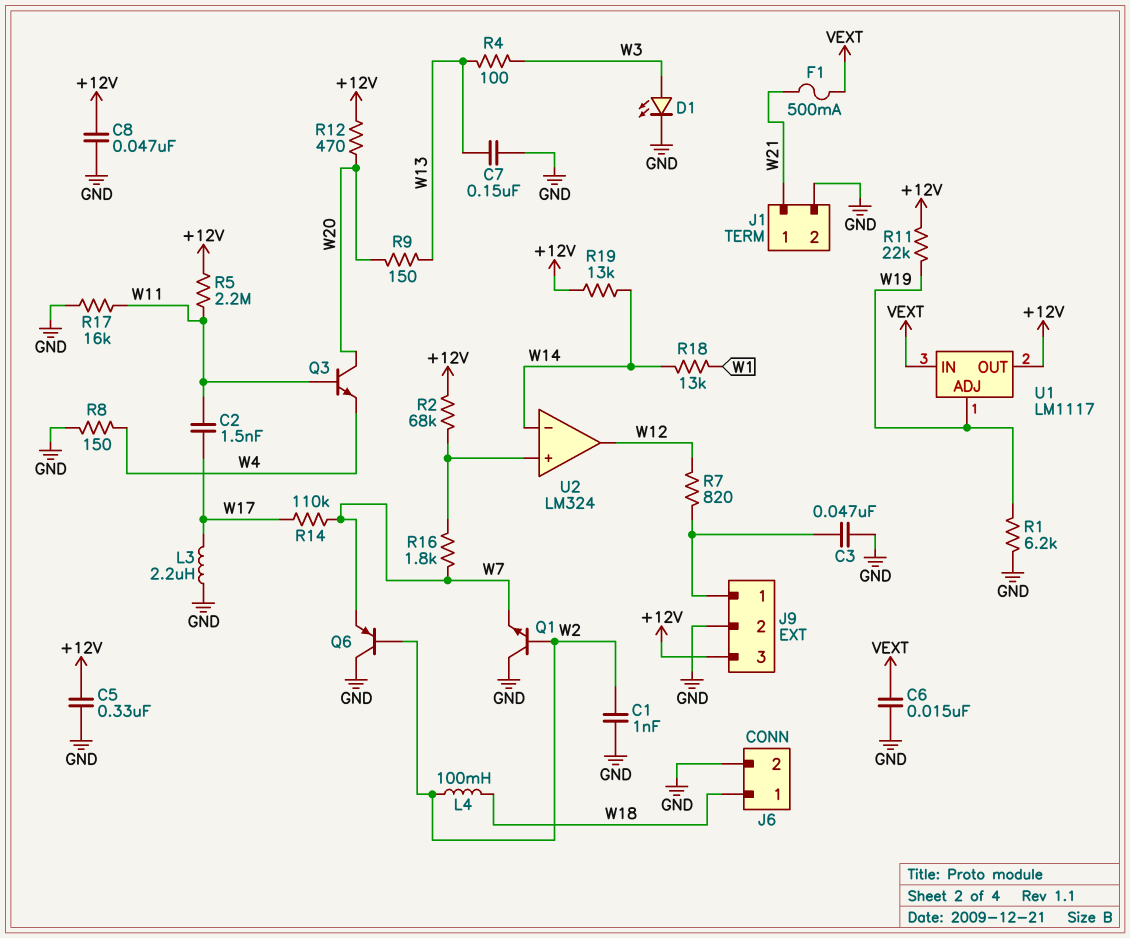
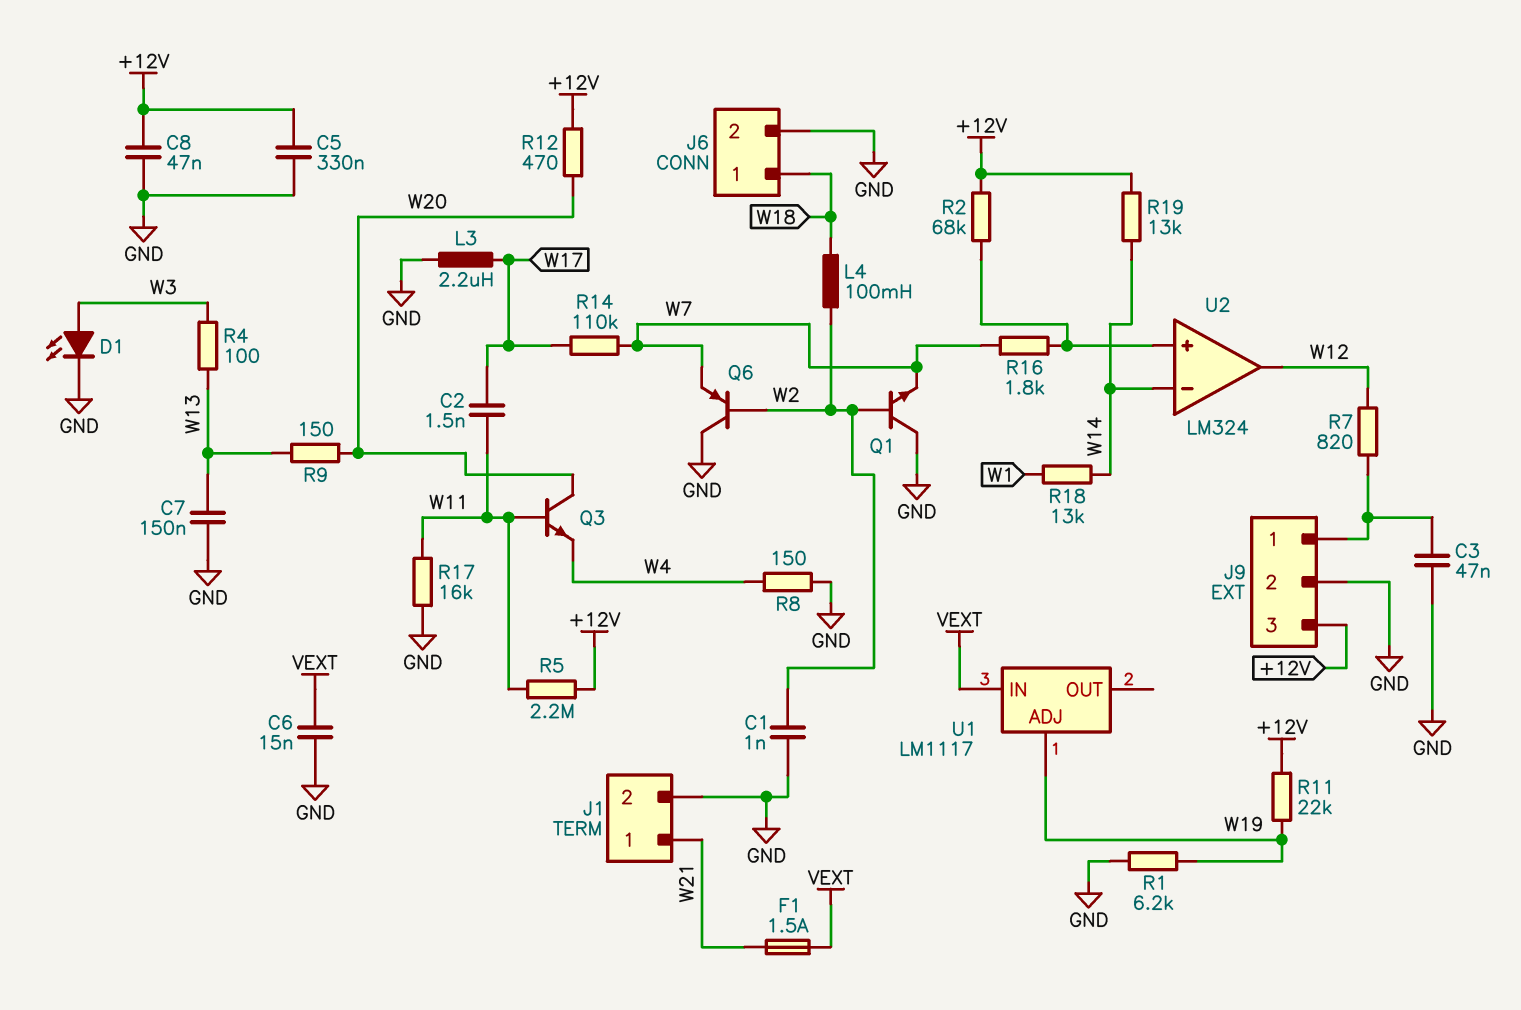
F1: 500mA (VEXT, W21) -> 1.5A (VEXT, W21)
U1 pin OUT: +12V -> none

